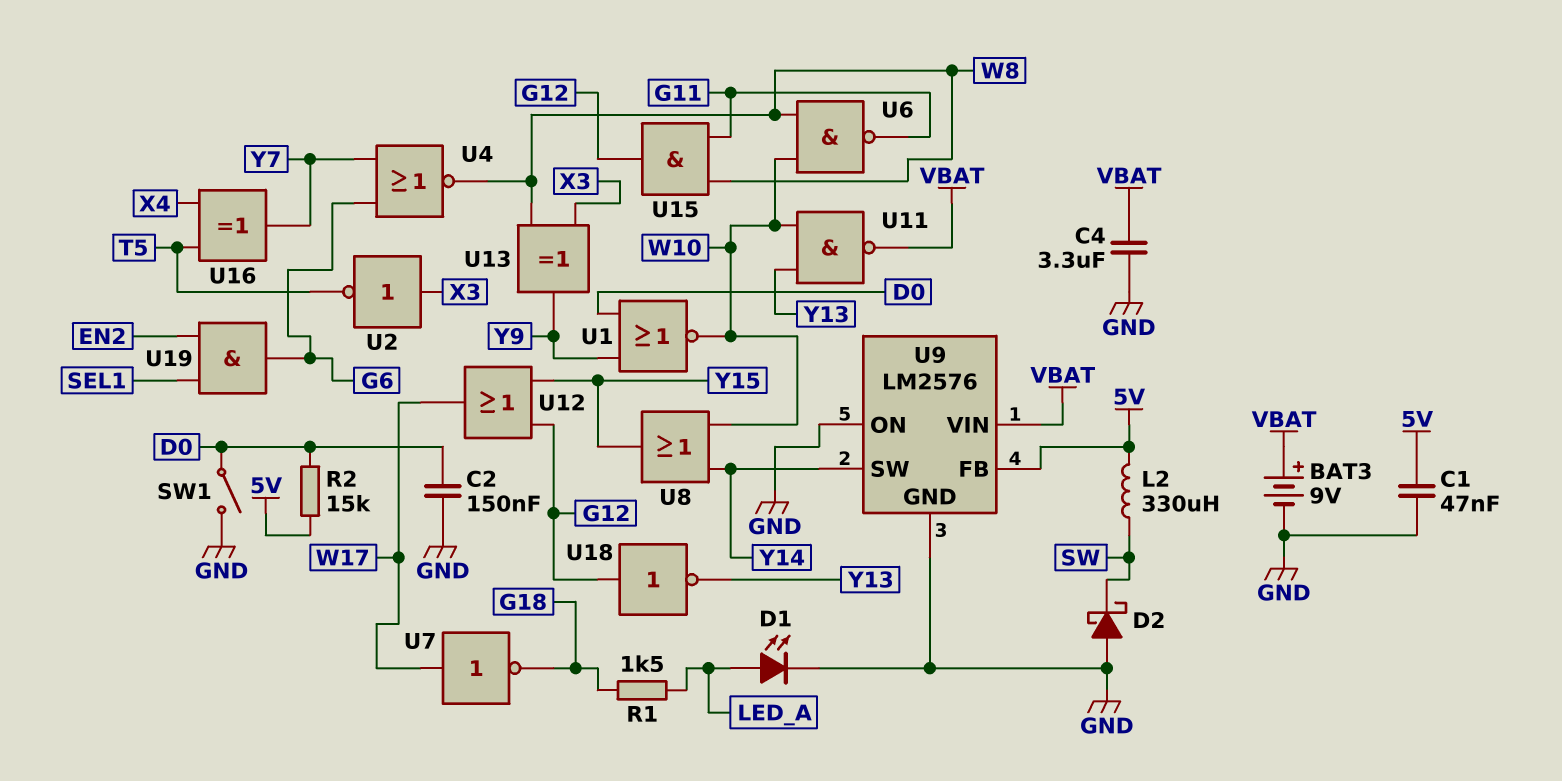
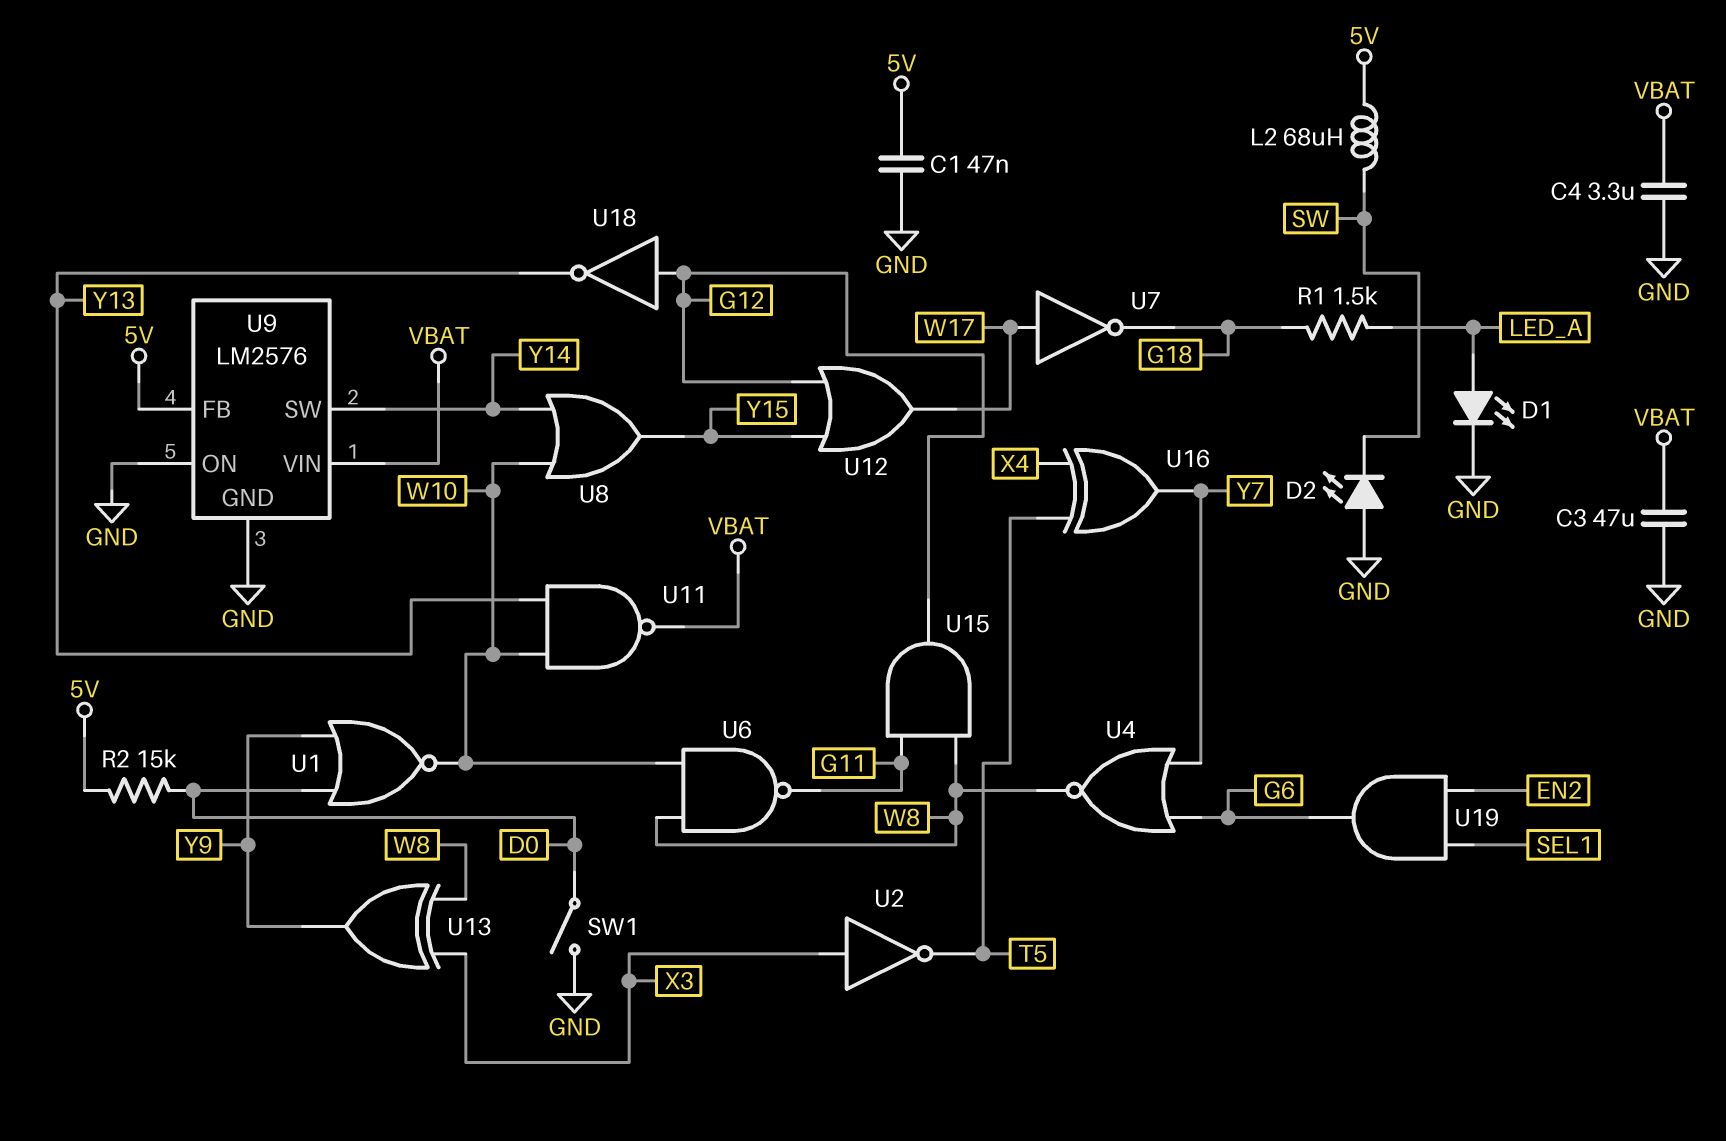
BAT3: 9V (plus VBAT, minus GND) -> none
C2: 150nF (D0, GND) -> none
C3: none -> 47uF (GND, VBAT)
D2: schottky (A GND, K SW) -> LED (A GND, K SW)
L2: 330uH (5V, SW) -> 68uH (5V, SW)

